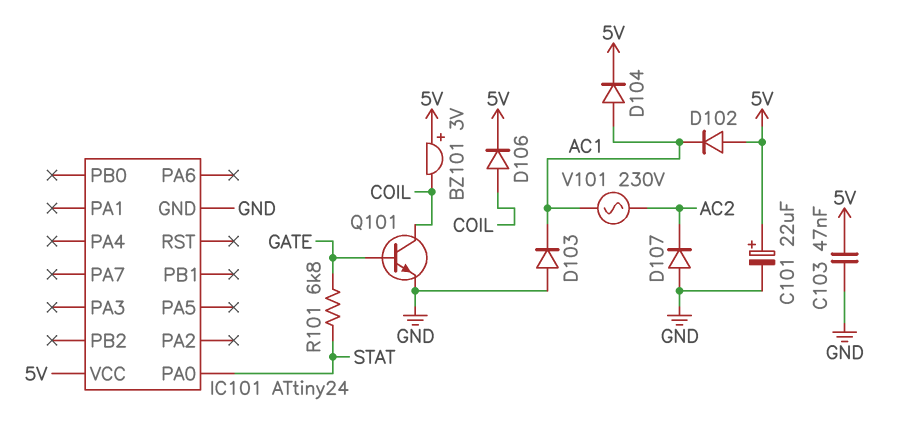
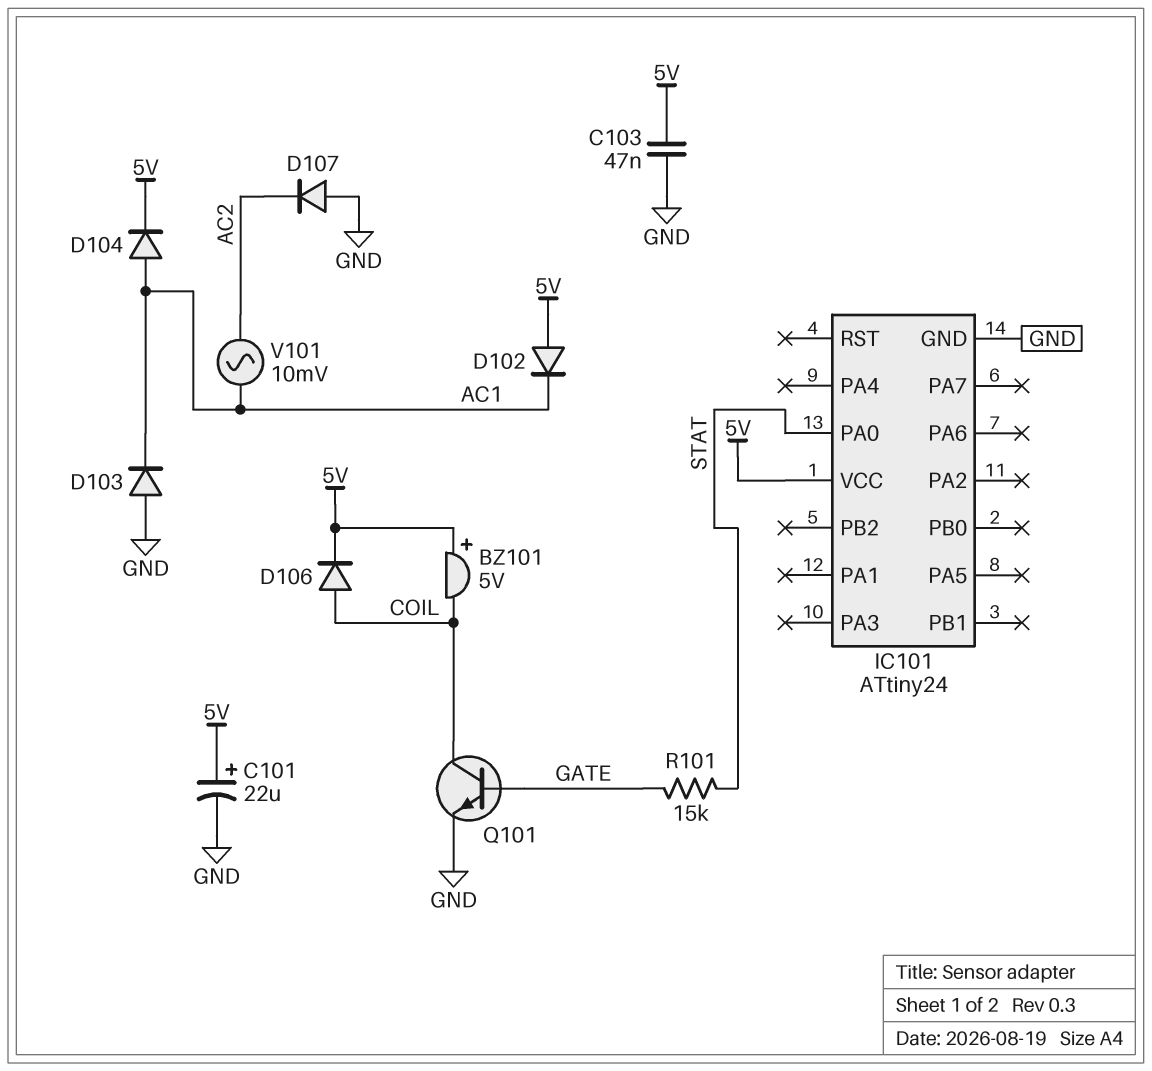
BZ101: buzzer 3V (plus 5V, minus COIL) -> buzzer 5V (plus 5V, minus COIL)
R101: 6.8k (GATE, STAT) -> 15k (GATE, STAT)
V101: AC 230V (AC1, AC2) -> AC 10mV (AC1, AC2)

